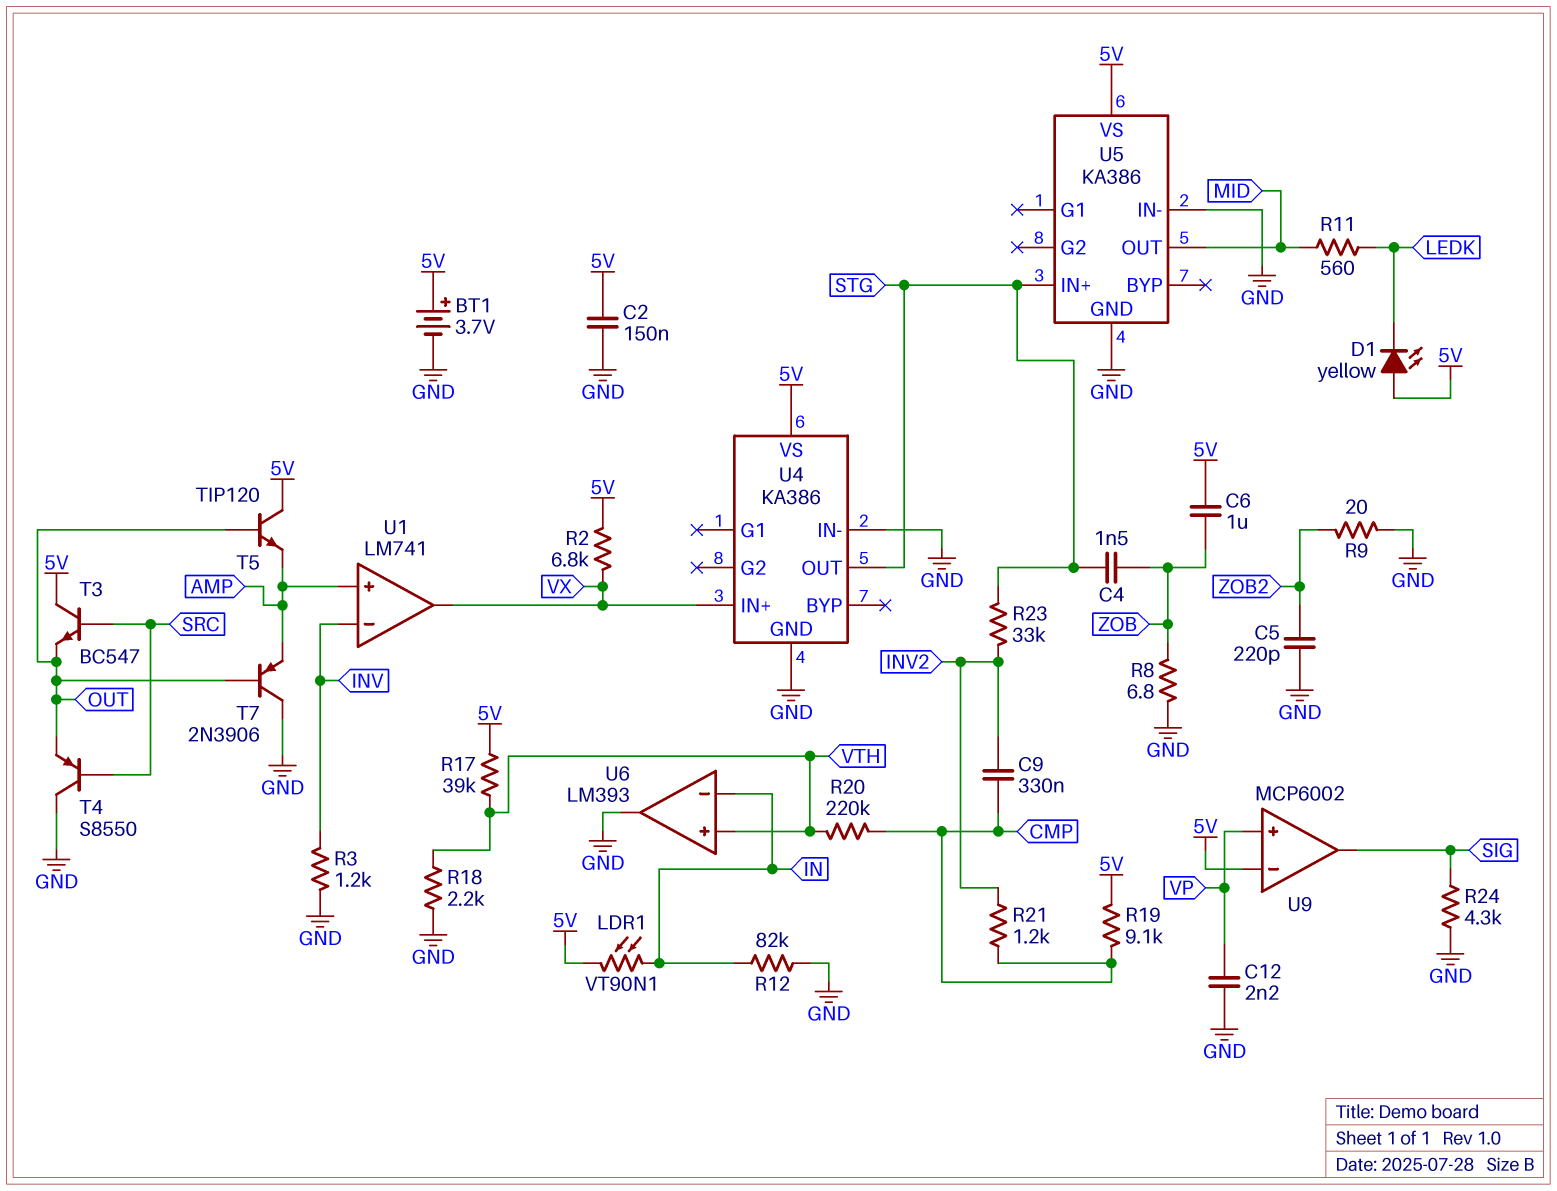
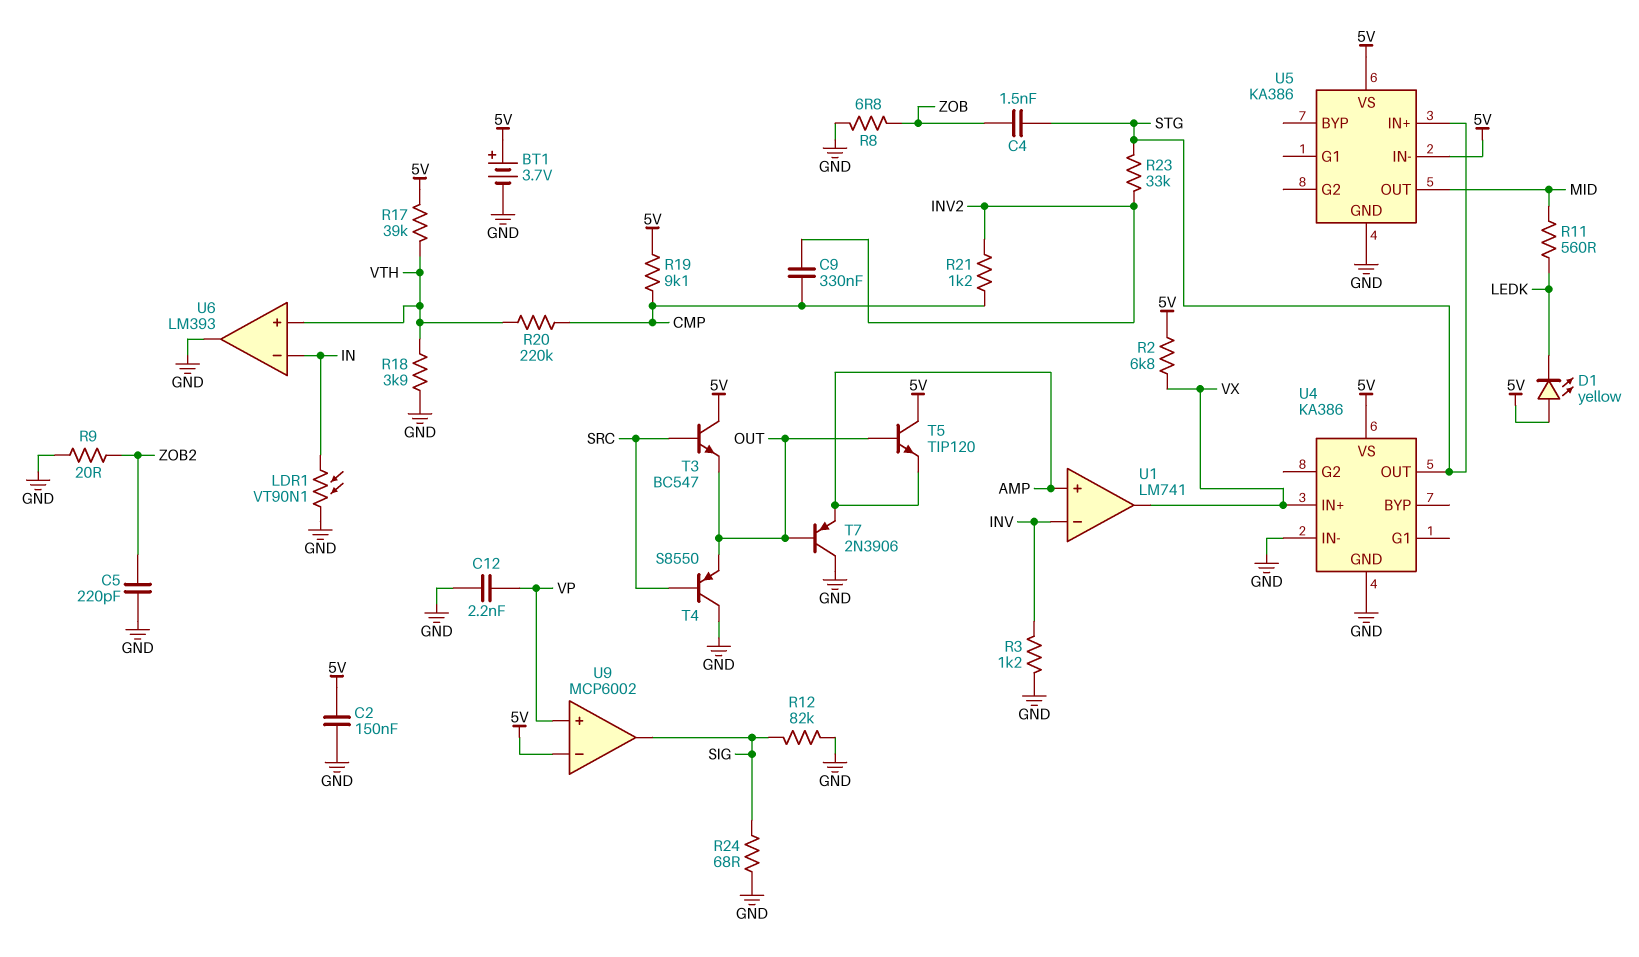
C6: 1uF (5V, ZOB) -> none
LDR1: VT90N1 (5V, IN) -> VT90N1 (GND, IN)
R12: 82k (GND, IN) -> 82k (GND, SIG)
R18: 2.2k (GND, VTH) -> 3.9k (GND, VTH)
R24: 4.3k (GND, SIG) -> 68 (GND, SIG)
U5 pin IN-: GND -> 5V

